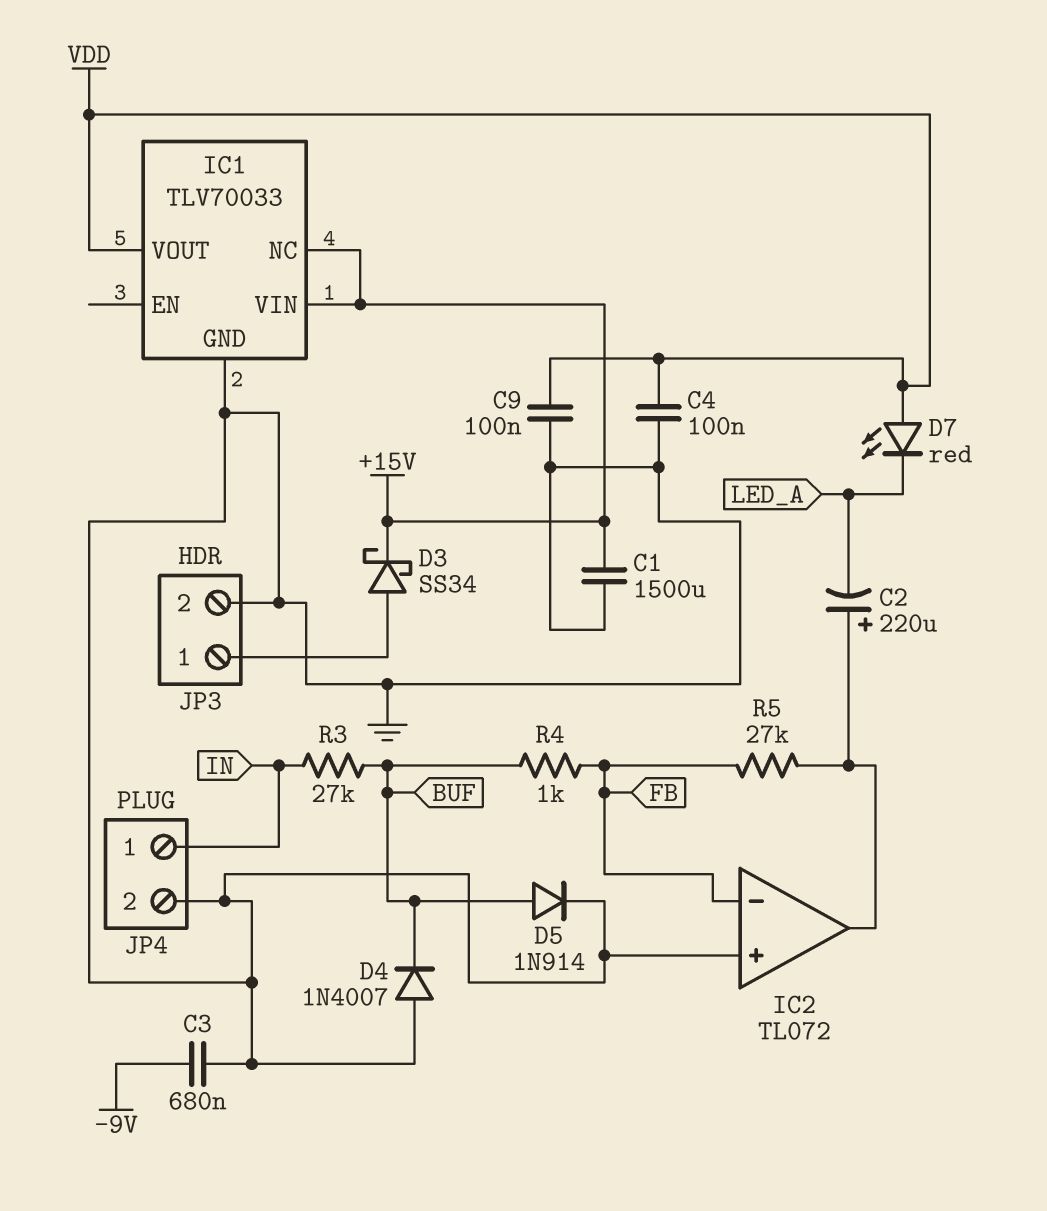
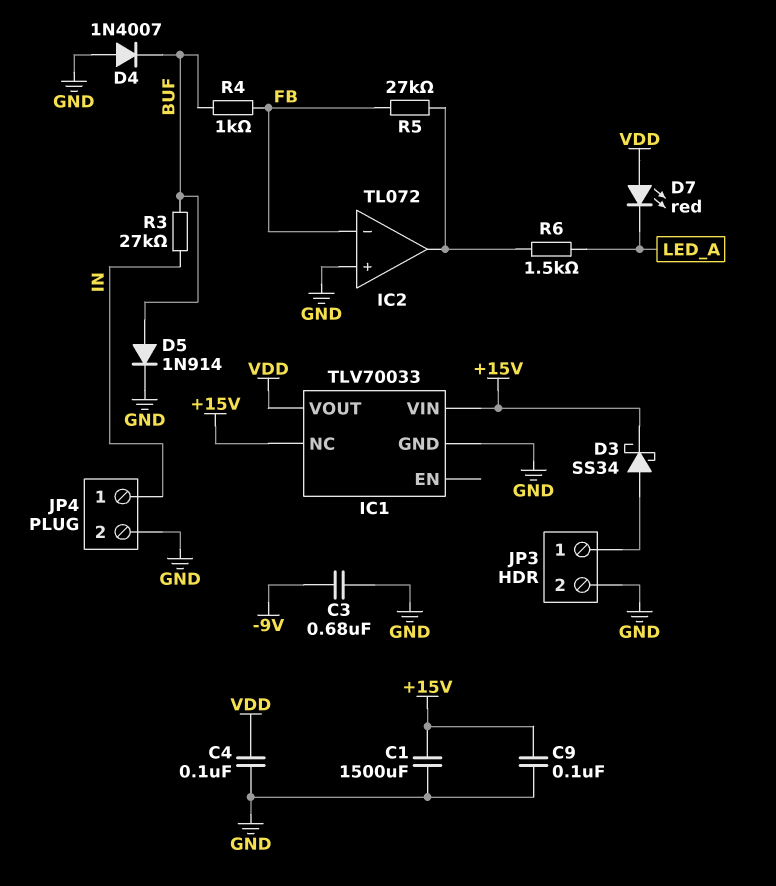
C2: 220uF (plus IC2/out, minus LED_A) -> none
C9: 100nF (GND, VDD) -> 100nF (+15V, GND)
R6: none -> 1.5k (IC2/out, LED_A)

